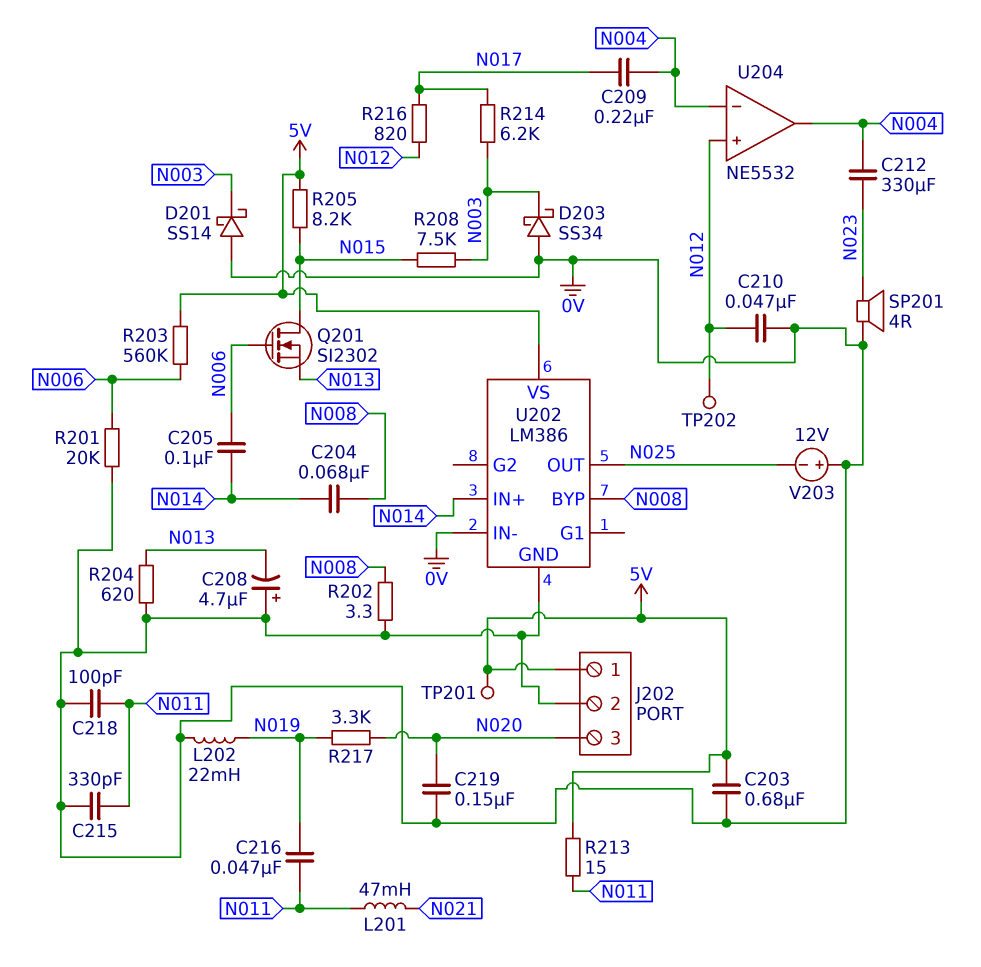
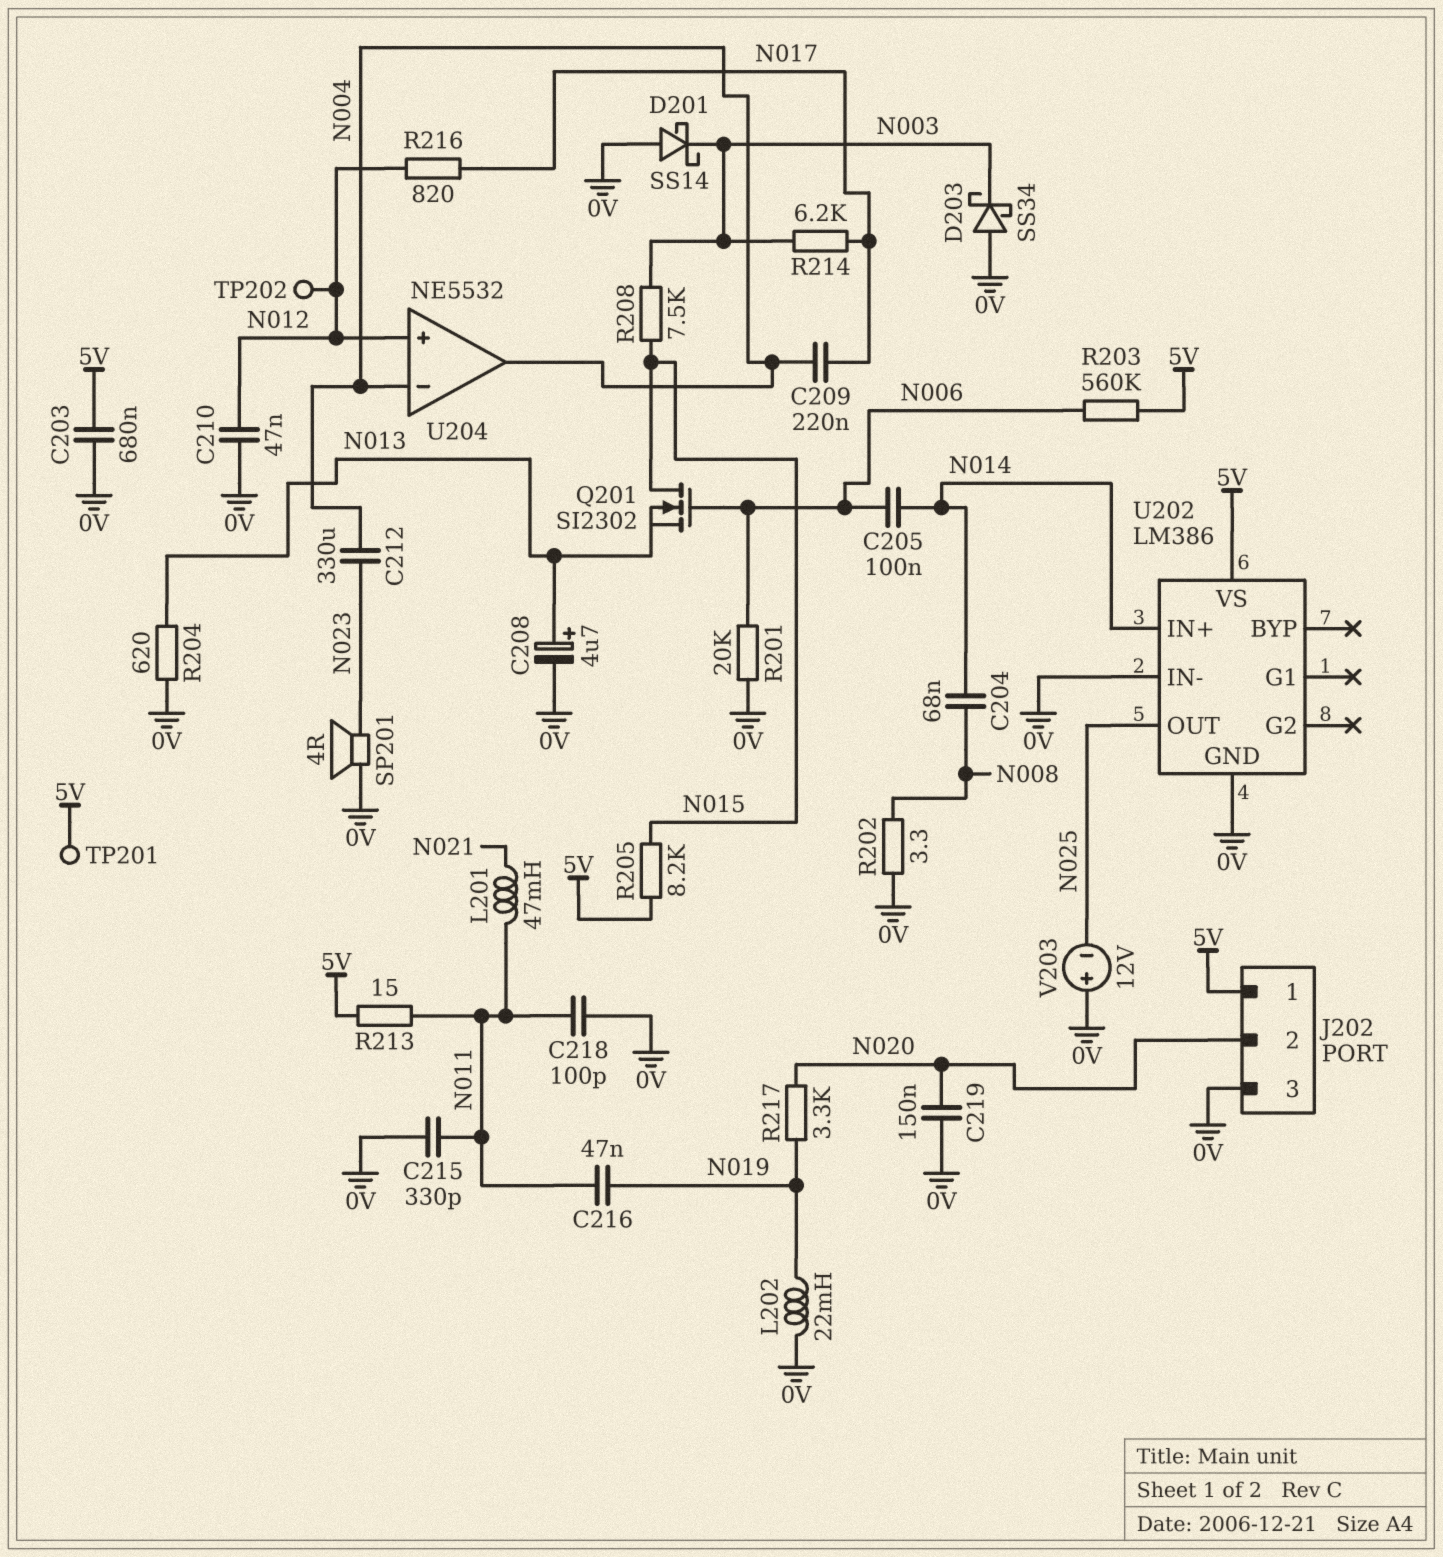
C208: 4.7uF (plus 0V, minus N013) -> 4.7uF (plus N013, minus 0V)
J202 pin 2: 0V -> N020
J202 pin 3: N020 -> 0V
U202 pin BYP: N008 -> none

